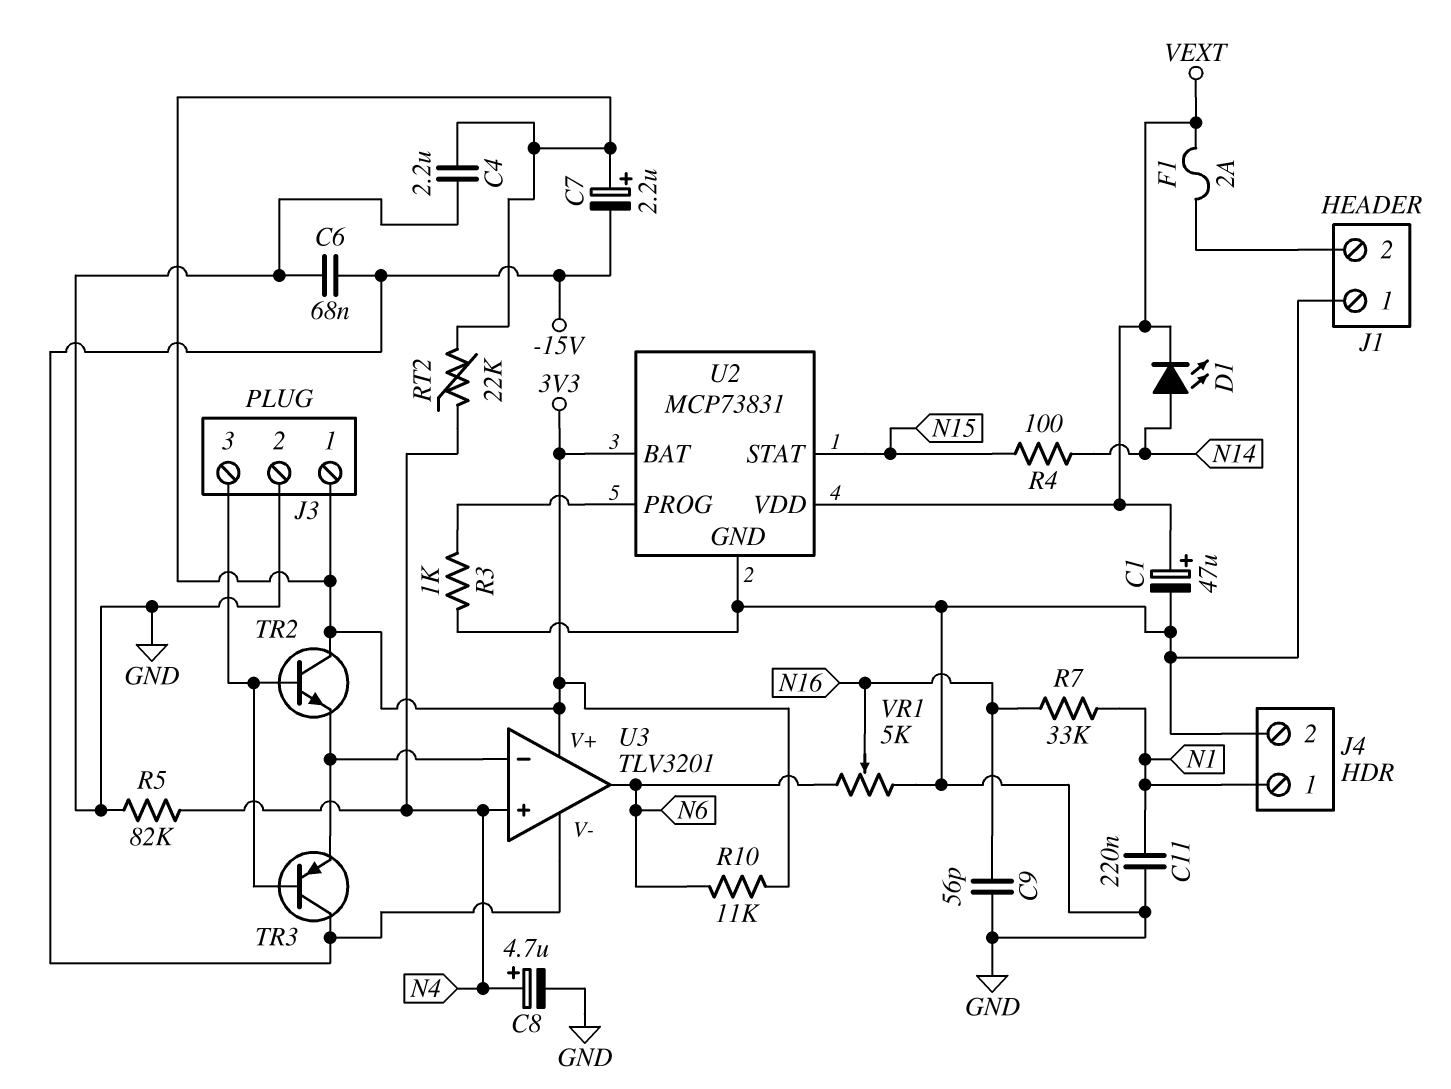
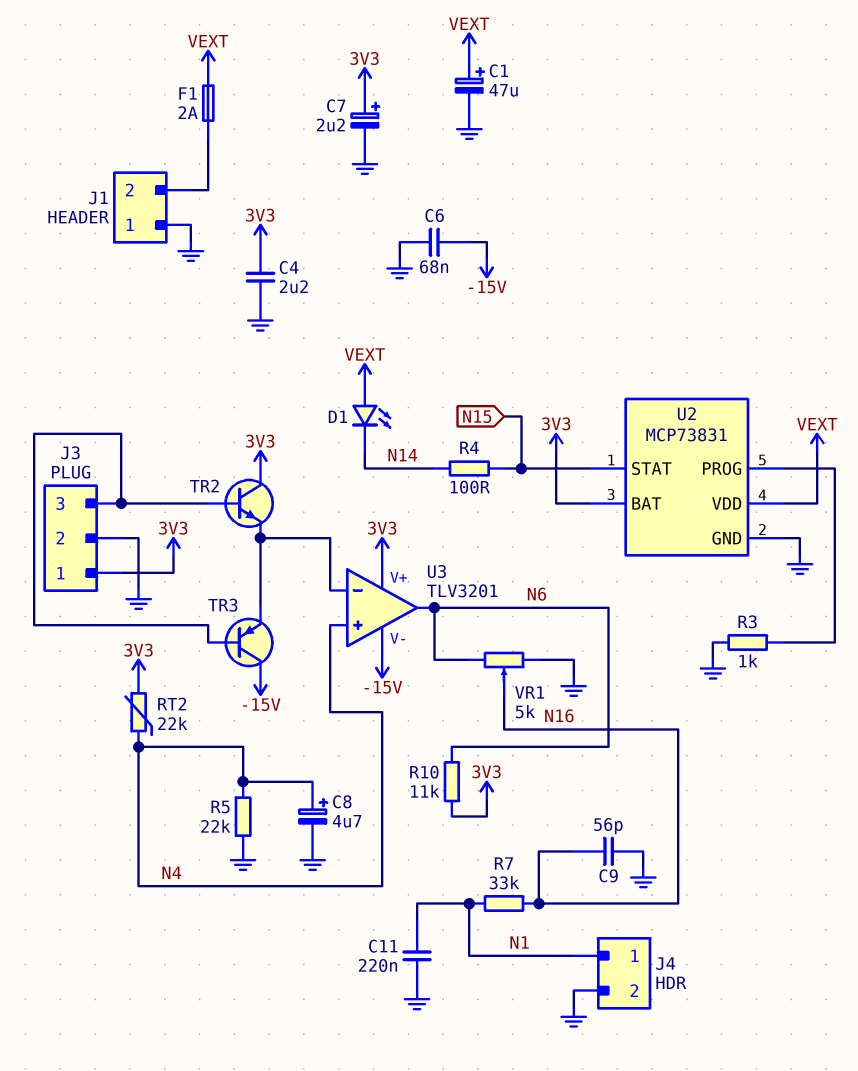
C7: 2.2uF (plus 3V3, minus -15V) -> 2.2uF (plus 3V3, minus GND)
D1: LED (A N14, K VEXT) -> LED (A VEXT, K N14)
R5: 82k (GND, N4) -> 22k (GND, N4)

